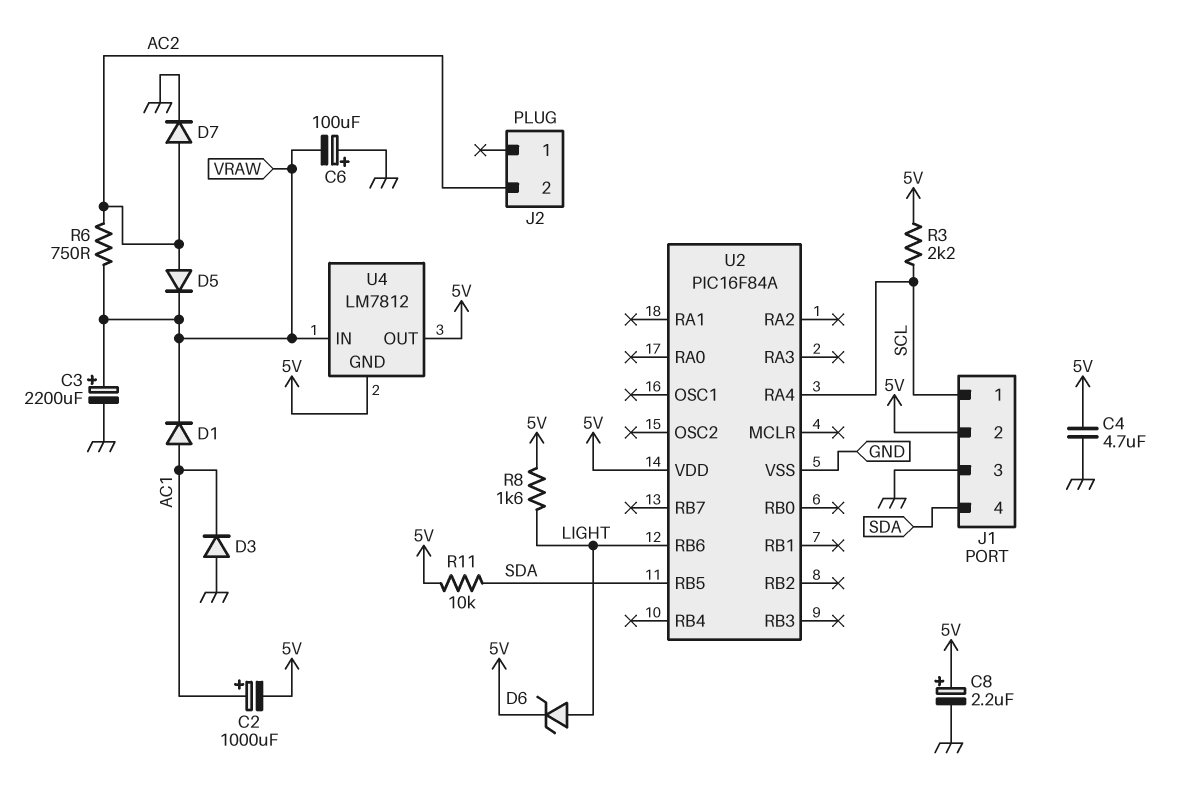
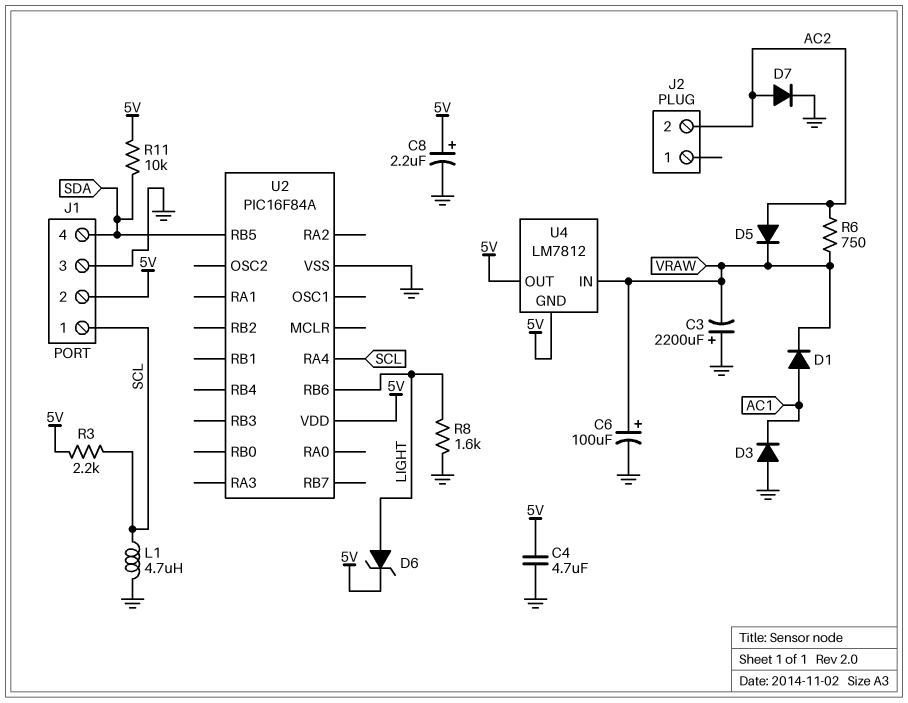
C2: 1000uF (plus AC1, minus 5V) -> none
C3: 2200uF (plus VRAW, minus GND) -> 2200uF (plus GND, minus VRAW)
C6: 100uF (plus GND, minus VRAW) -> 100uF (plus VRAW, minus GND)
L1: none -> 4.7uH (GND, SCL)
R8: 1.6k (5V, LIGHT) -> 1.6k (GND, LIGHT)

